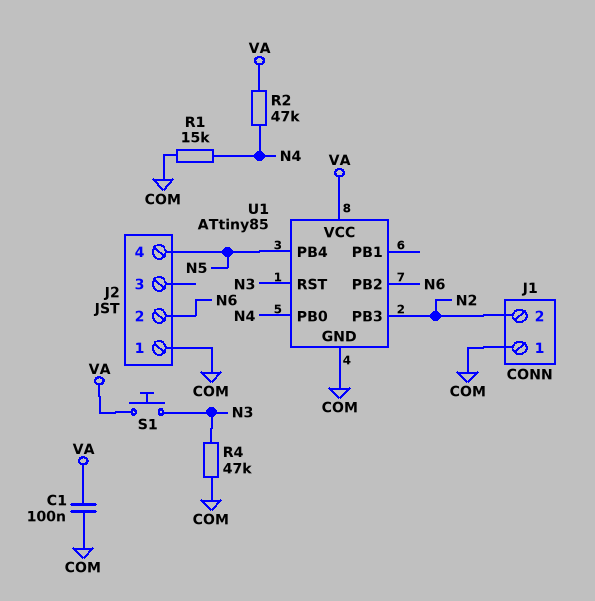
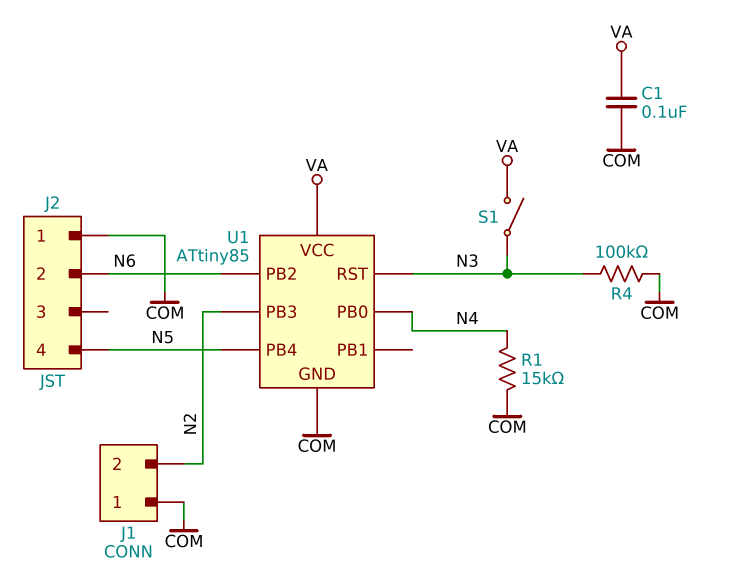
R2: 47k (N4, VA) -> none
R4: 47k (COM, N3) -> 100k (COM, N3)
S1: button (N3, VA) -> switch (N3, VA)

